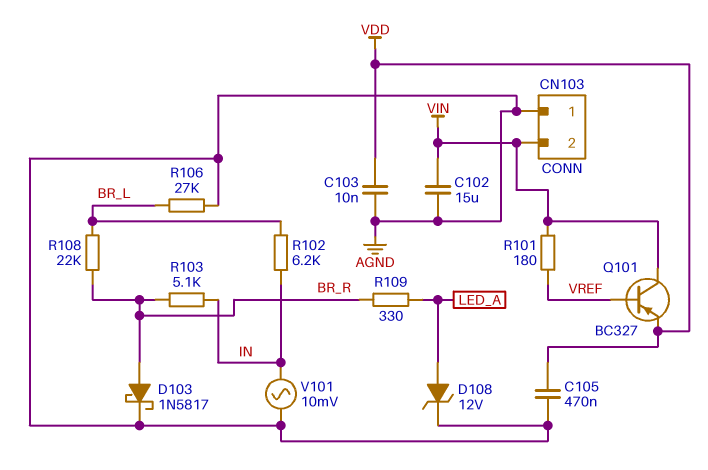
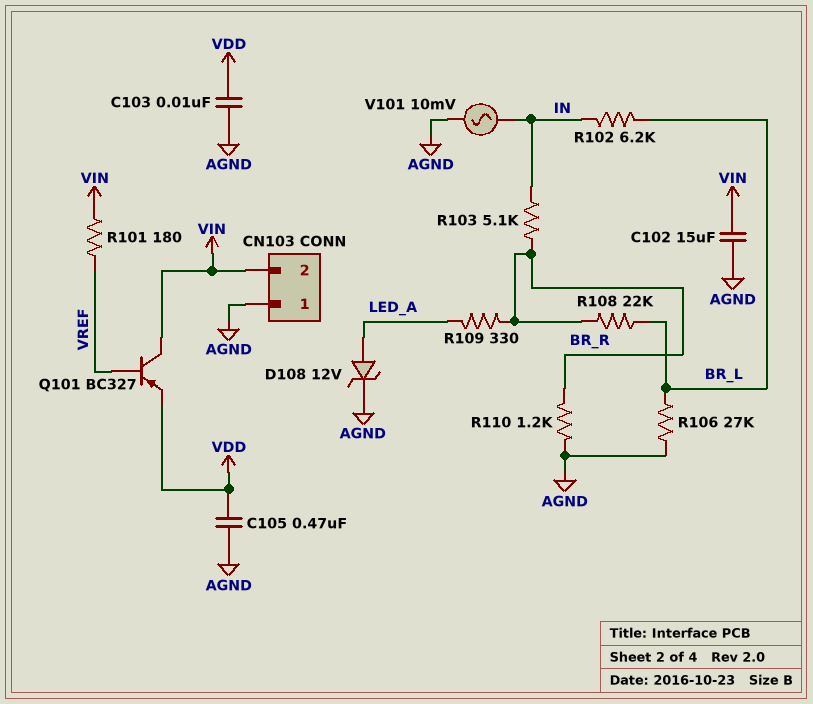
D103: schottky 1N5817 (A BR_R, K AGND) -> none
R110: none -> 1.2k (AGND, BR_R)

